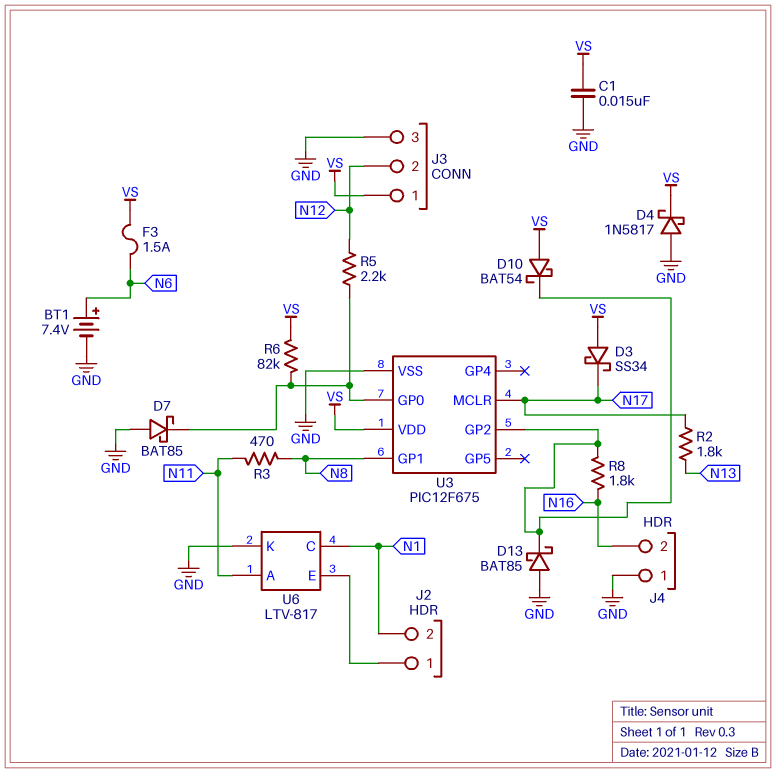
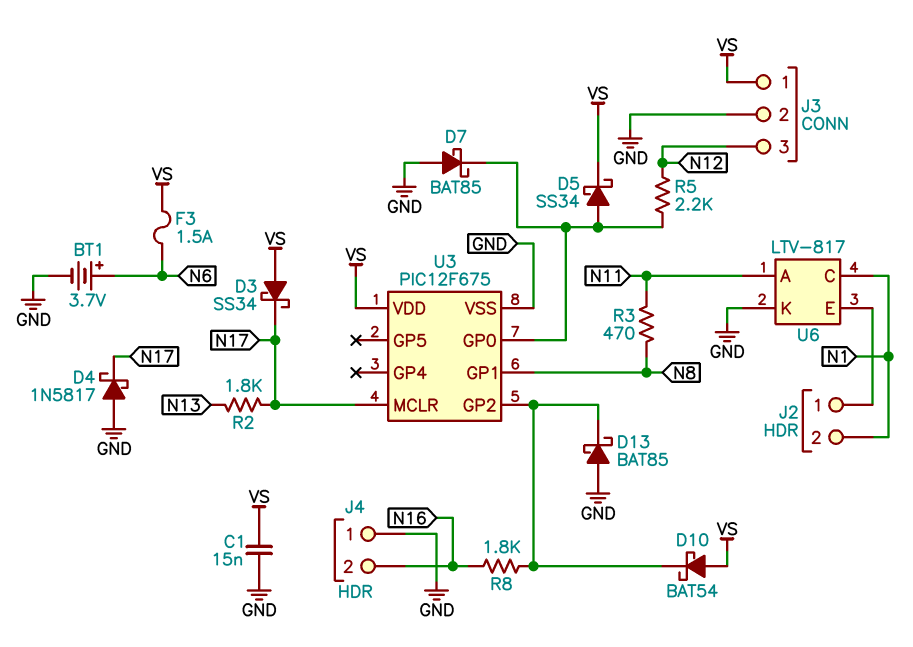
BT1: 7.4V (plus N6, minus GND) -> 3.7V (plus N6, minus GND)
D4: schottky 1N5817 (A GND, K VS) -> schottky 1N5817 (A GND, K N17)
D5: none -> schottky SS34 (A U3/GP0, K VS)
J3 pin 2: N12 -> GND
J3 pin 3: GND -> N12
R6: 82k (U3/GP0, VS) -> none

